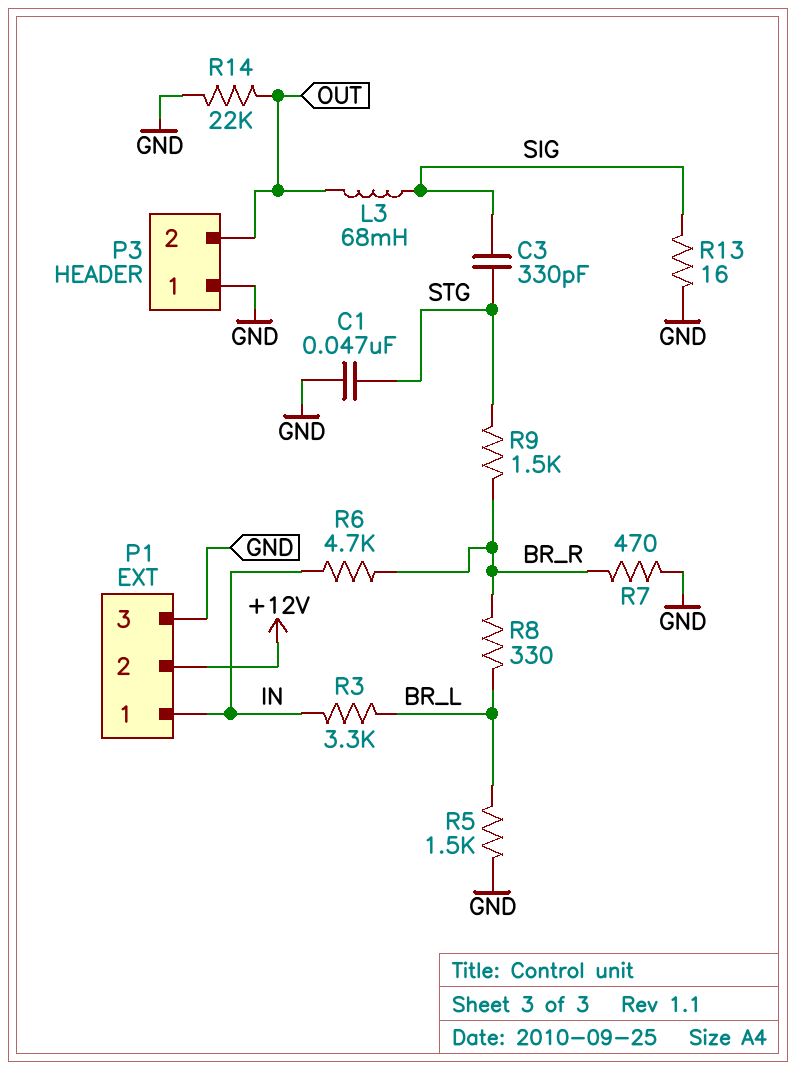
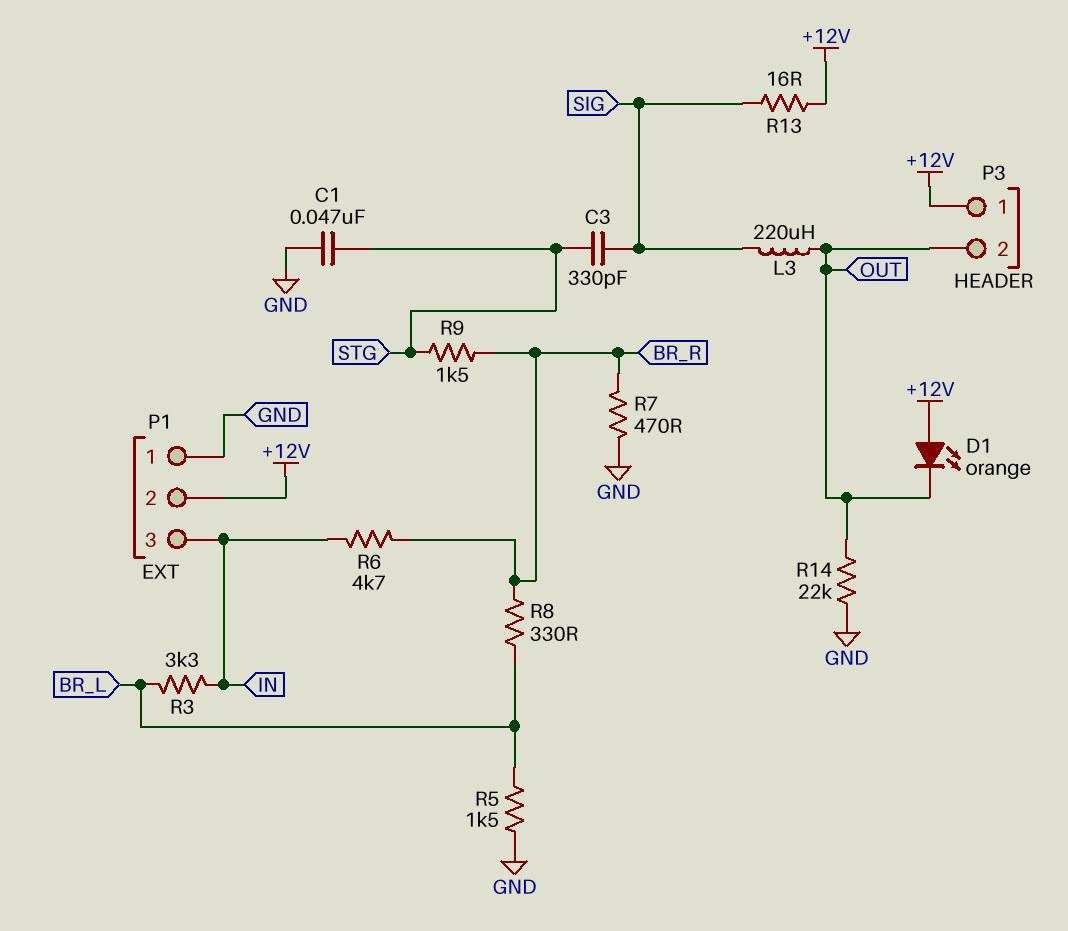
D1: none -> LED orange (A +12V, K OUT)
L3: 68mH (OUT, SIG) -> 220uH (OUT, SIG)
P1 pin 1: IN -> GND
P1 pin 3: GND -> IN
P3 pin 1: GND -> +12V
R13: 16 (GND, SIG) -> 16 (+12V, SIG)

